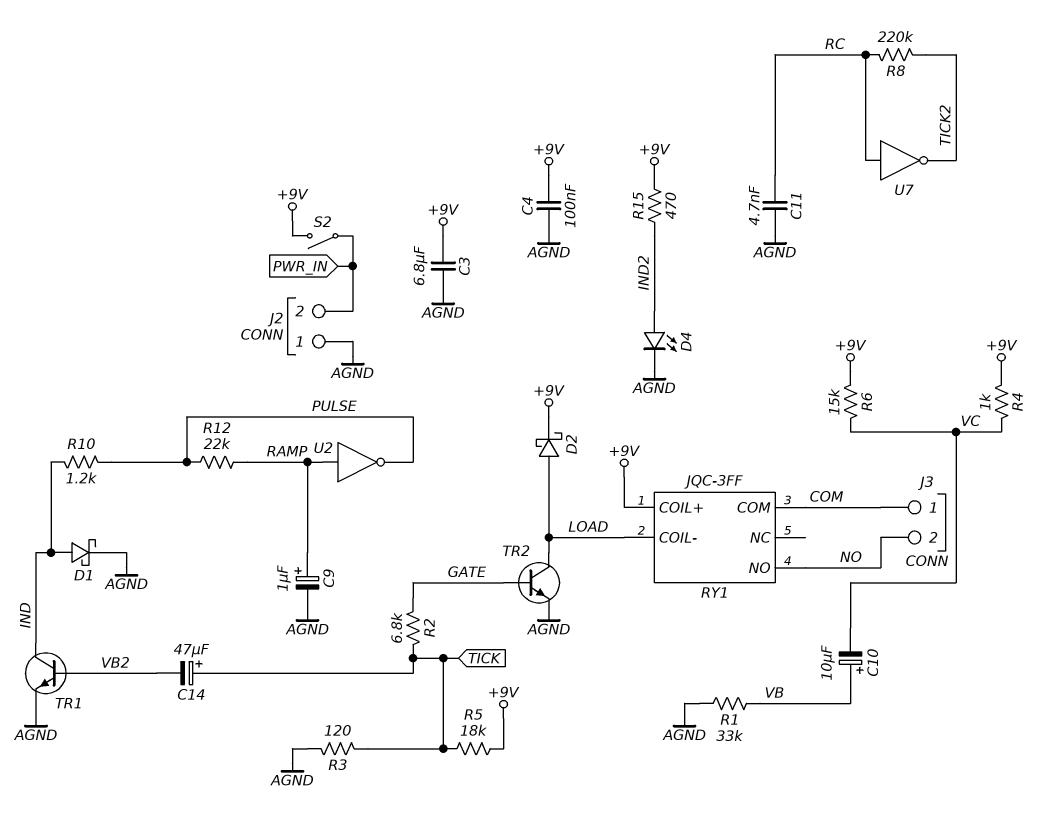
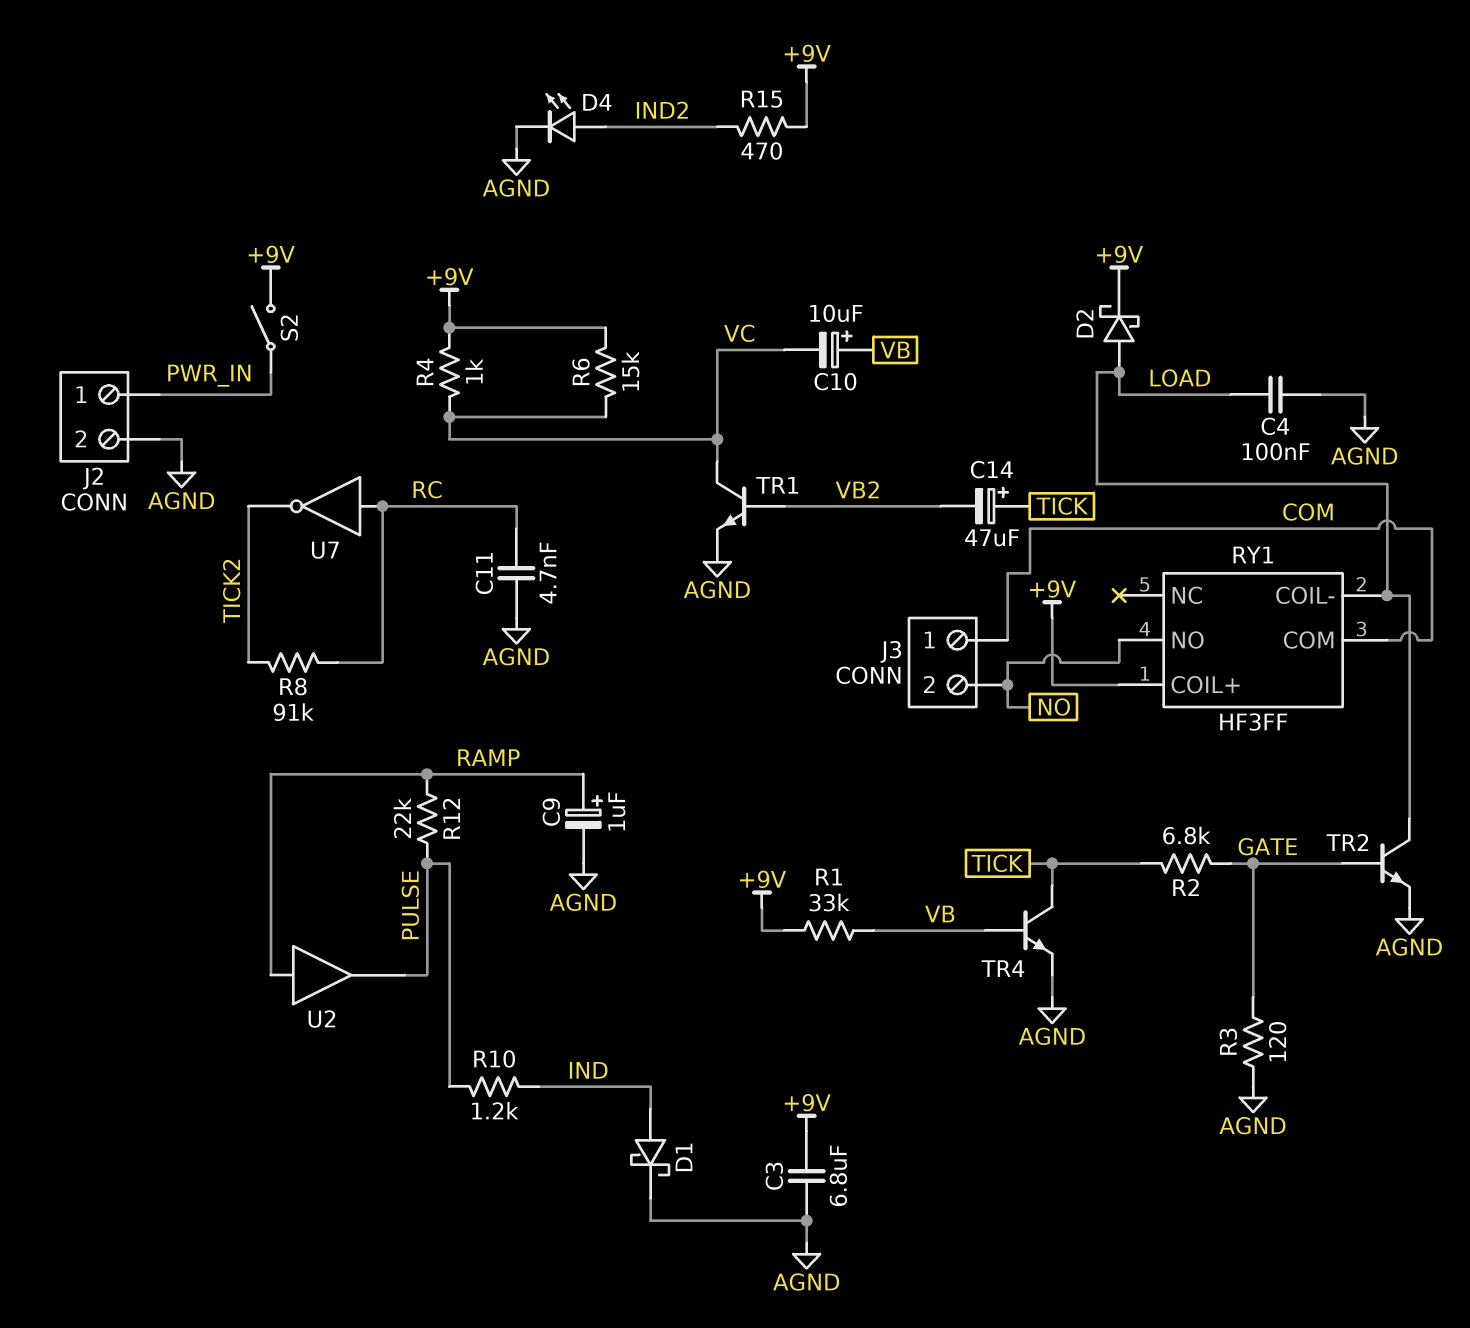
C4: 100nF (+9V, AGND) -> 100nF (AGND, LOAD)
J2 pin 1: AGND -> PWR_IN
J2 pin 2: PWR_IN -> AGND
R1: 33k (AGND, VB) -> 33k (+9V, VB)
R3: 120 (AGND, TICK) -> 120 (AGND, GATE)
R5: 18k (+9V, TICK) -> none
R8: 220k (RC, TICK2) -> 91k (RC, TICK2)
RY1: JQC-3FF -> HF3FF
TR1: NPN (B VB2, C IND, E AGND) -> NPN (B VB2, C VC, E AGND)
TR4: none -> NPN (B VB, C TICK, E AGND)
U2: NOT (in RAMP, out PULSE) -> buffer (in RAMP, out PULSE)

